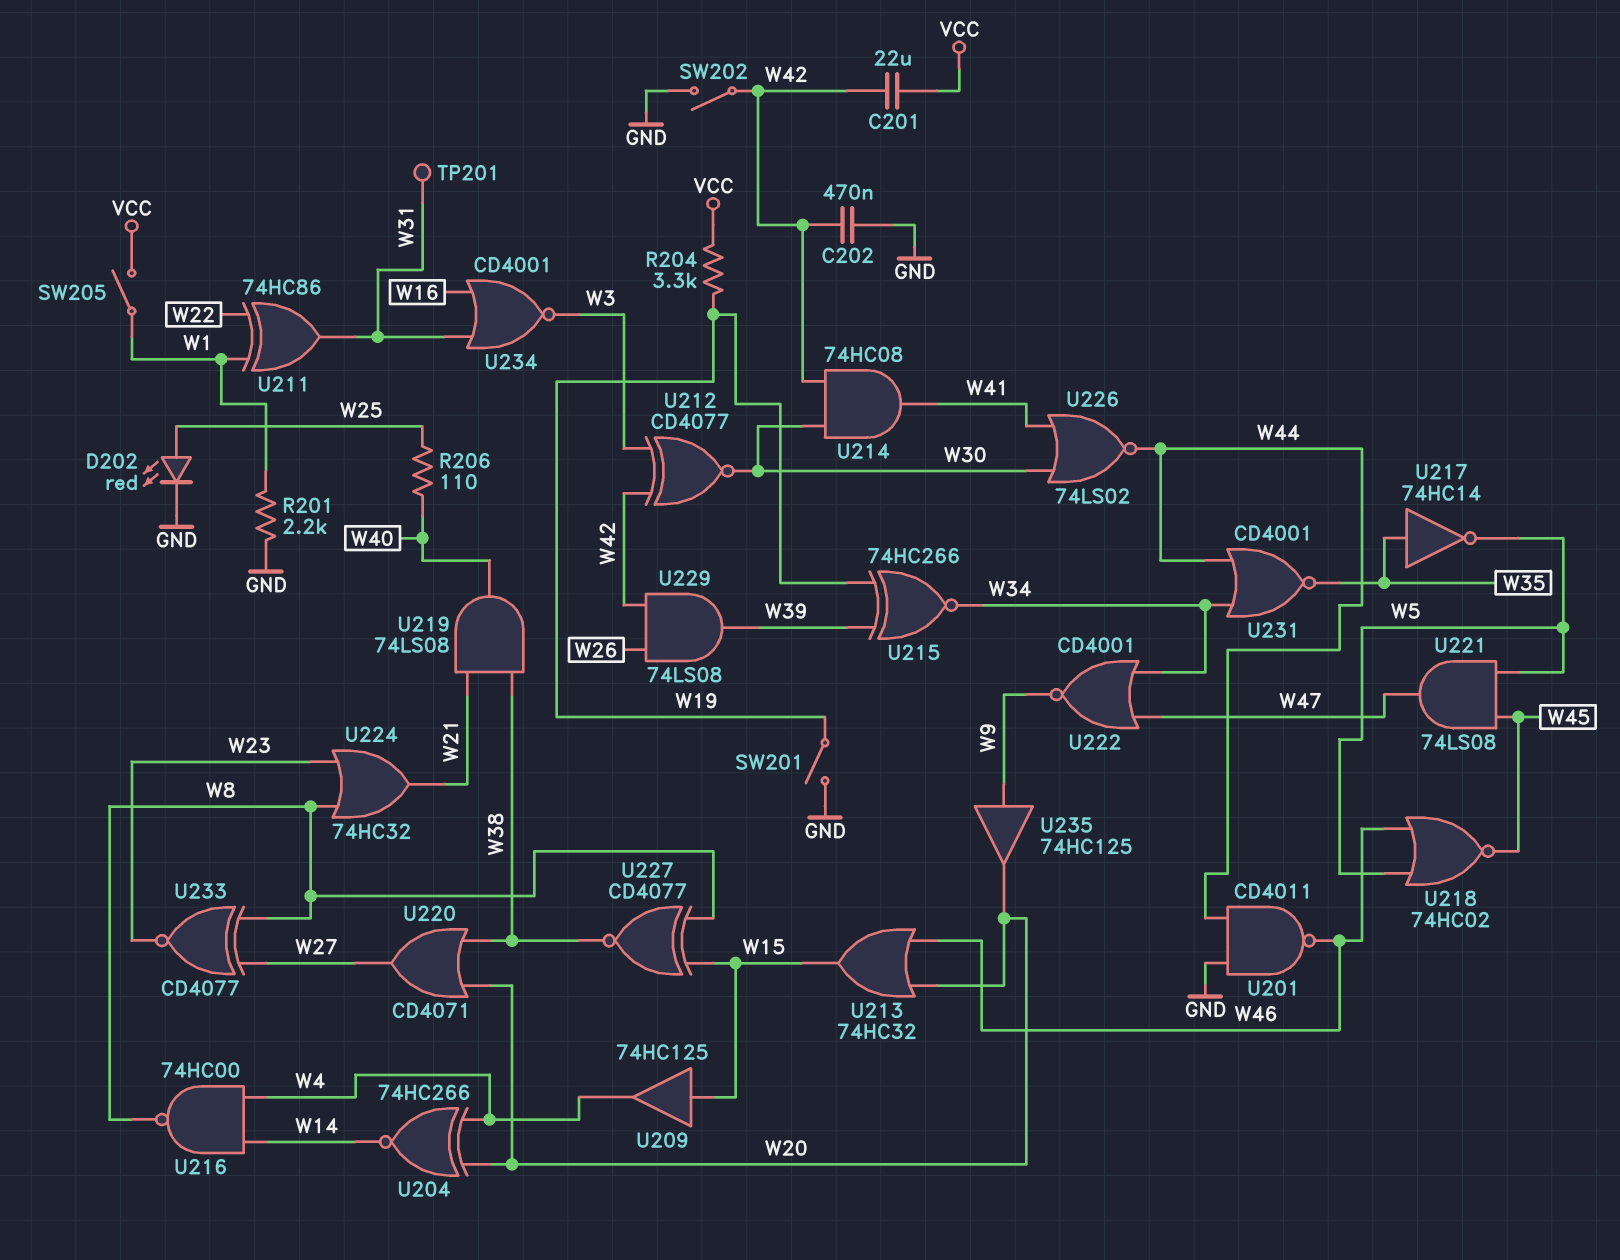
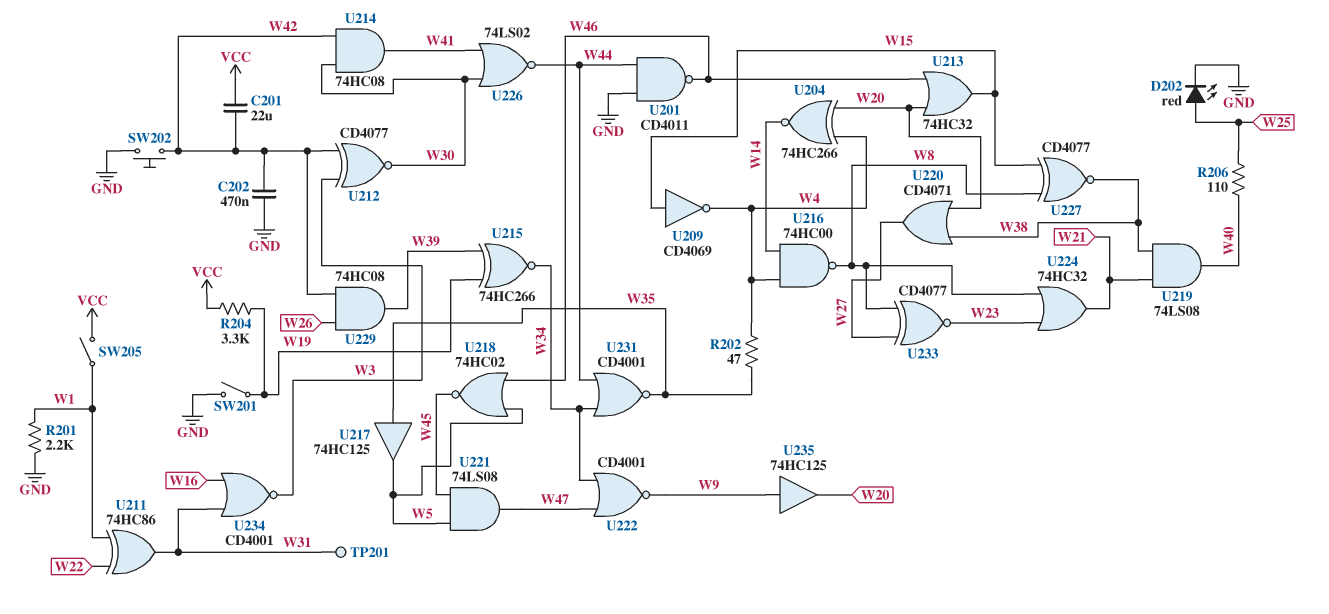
R202: none -> 47 (W4, W35)
SW202: switch (GND, W42) -> button (GND, W42)
U209: buffer 74HC125 (in W15, out W4) -> NOT CD4069 (in W15, out W4)
U217: NOT 74HC14 (in W35, out W5) -> buffer 74HC125 (in W35, out W5)
U229: AND 74LS08 (in W26, in W42, out W39) -> AND 74HC08 (in W26, in W42, out W39)

